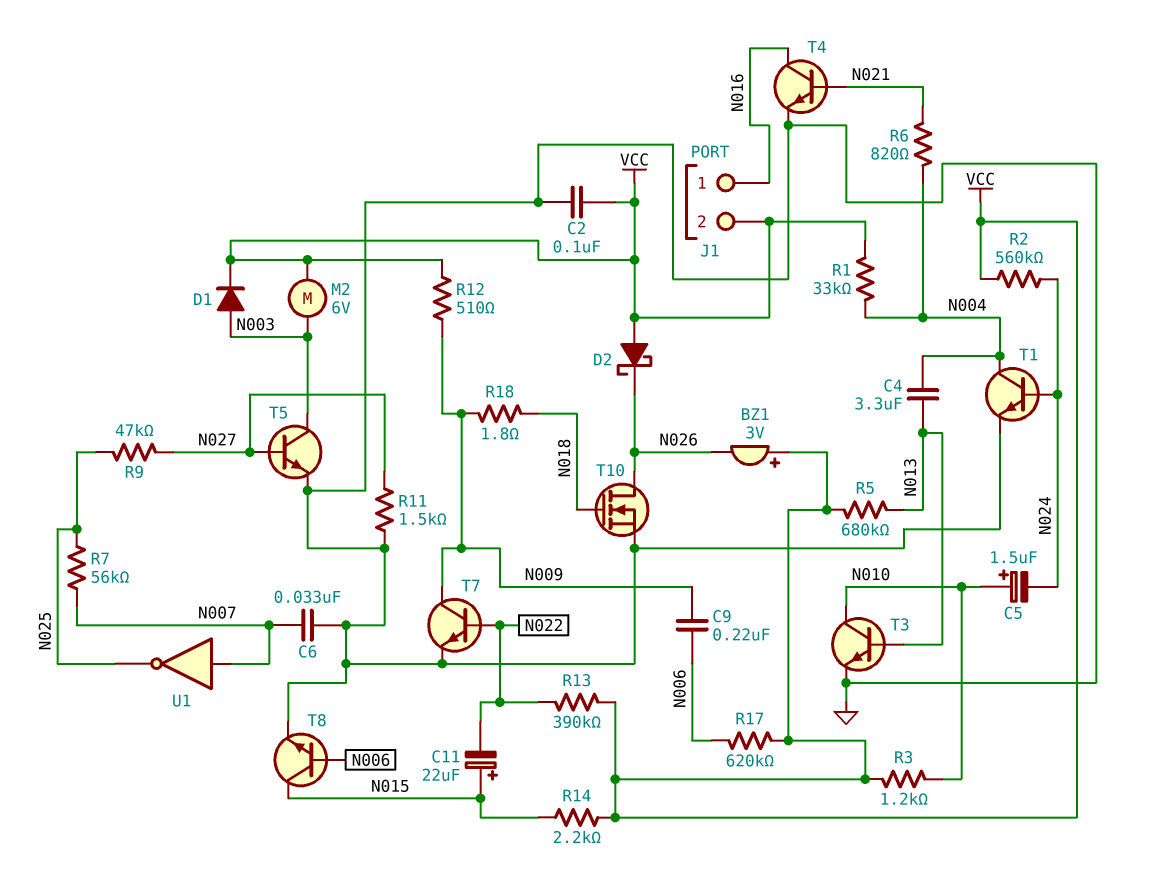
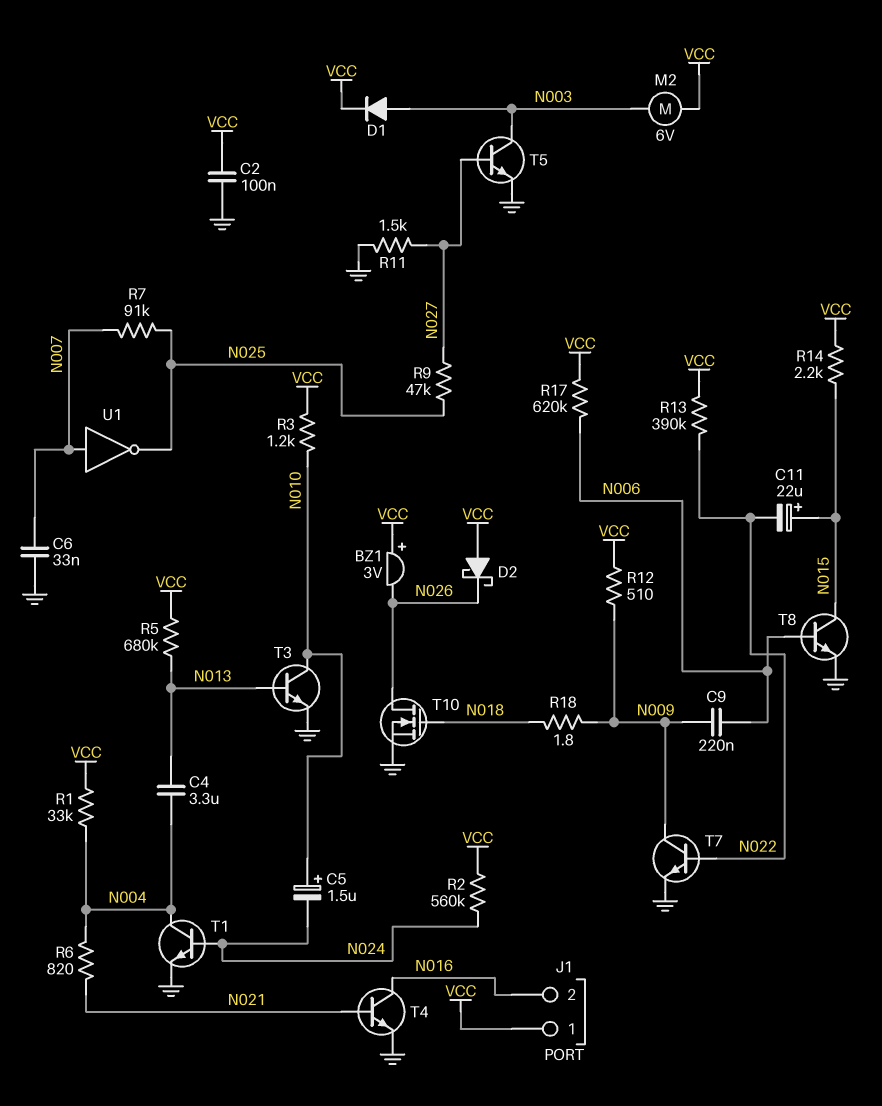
J1 pin 1: N016 -> VCC
J1 pin 2: VCC -> N016
R7: 56k (N007, N025) -> 91k (N007, N025)

